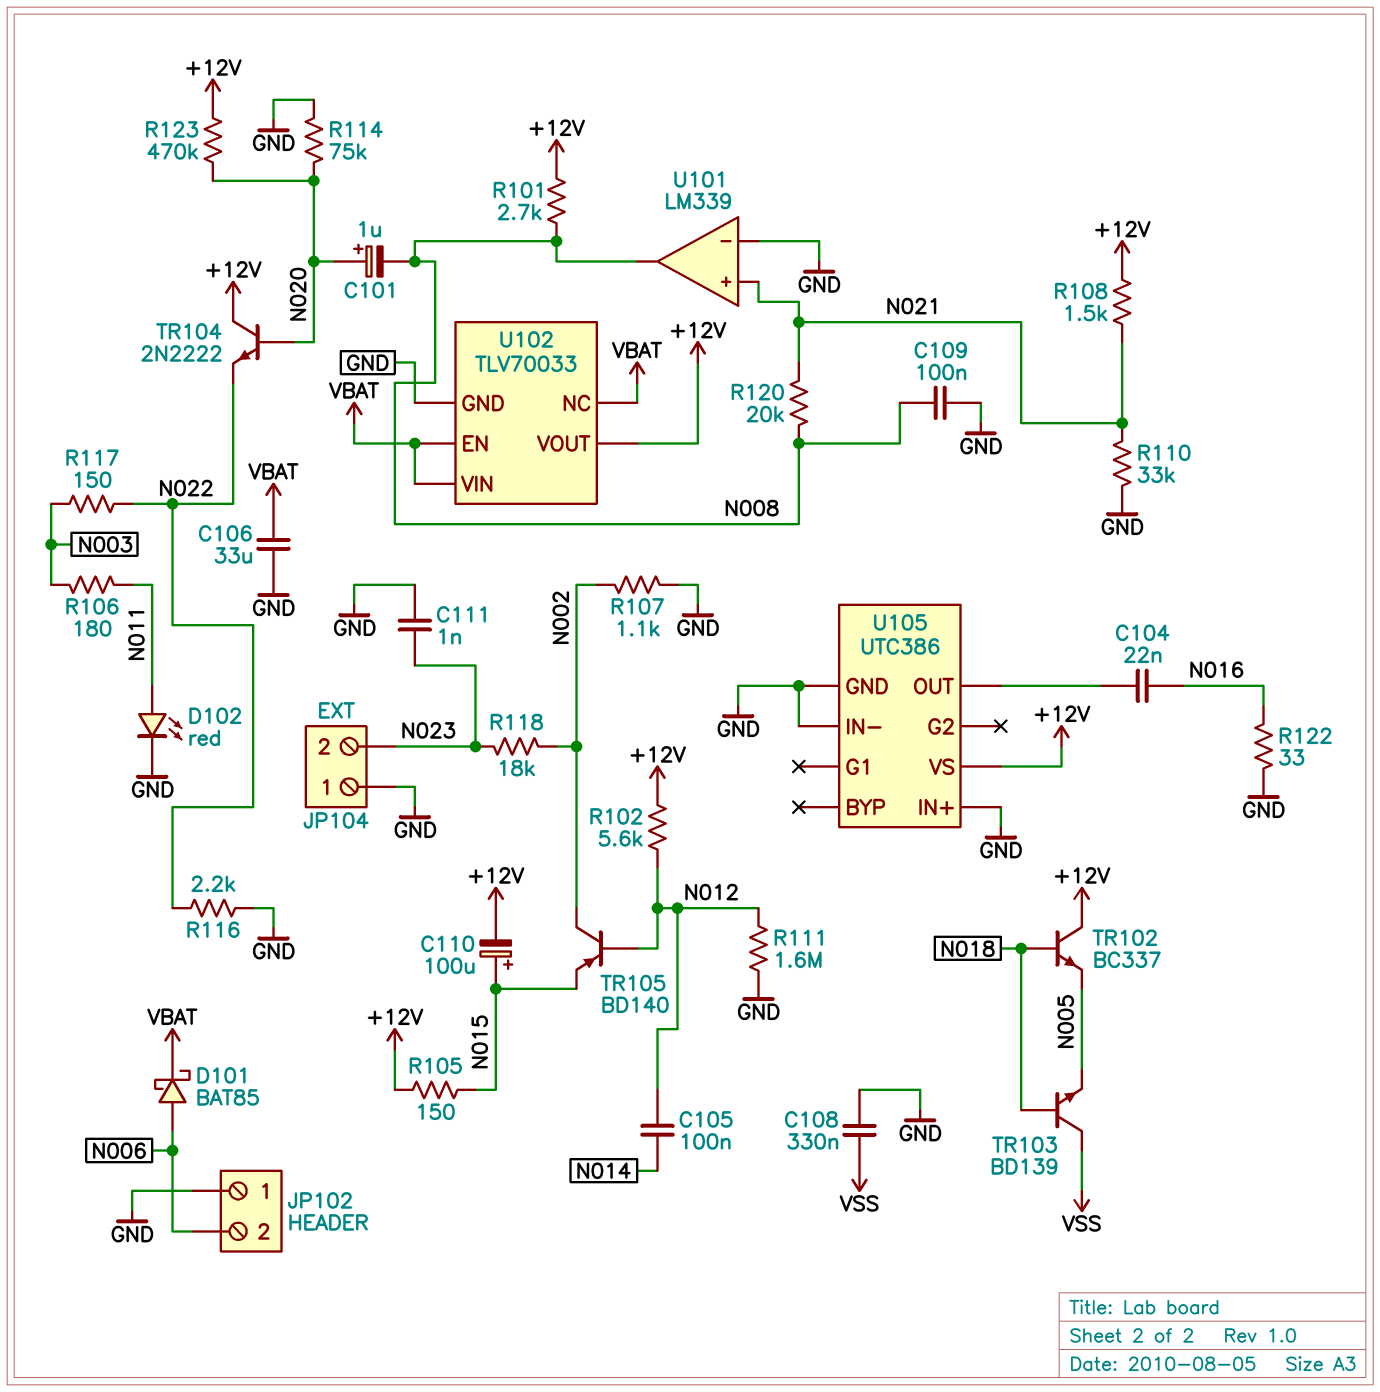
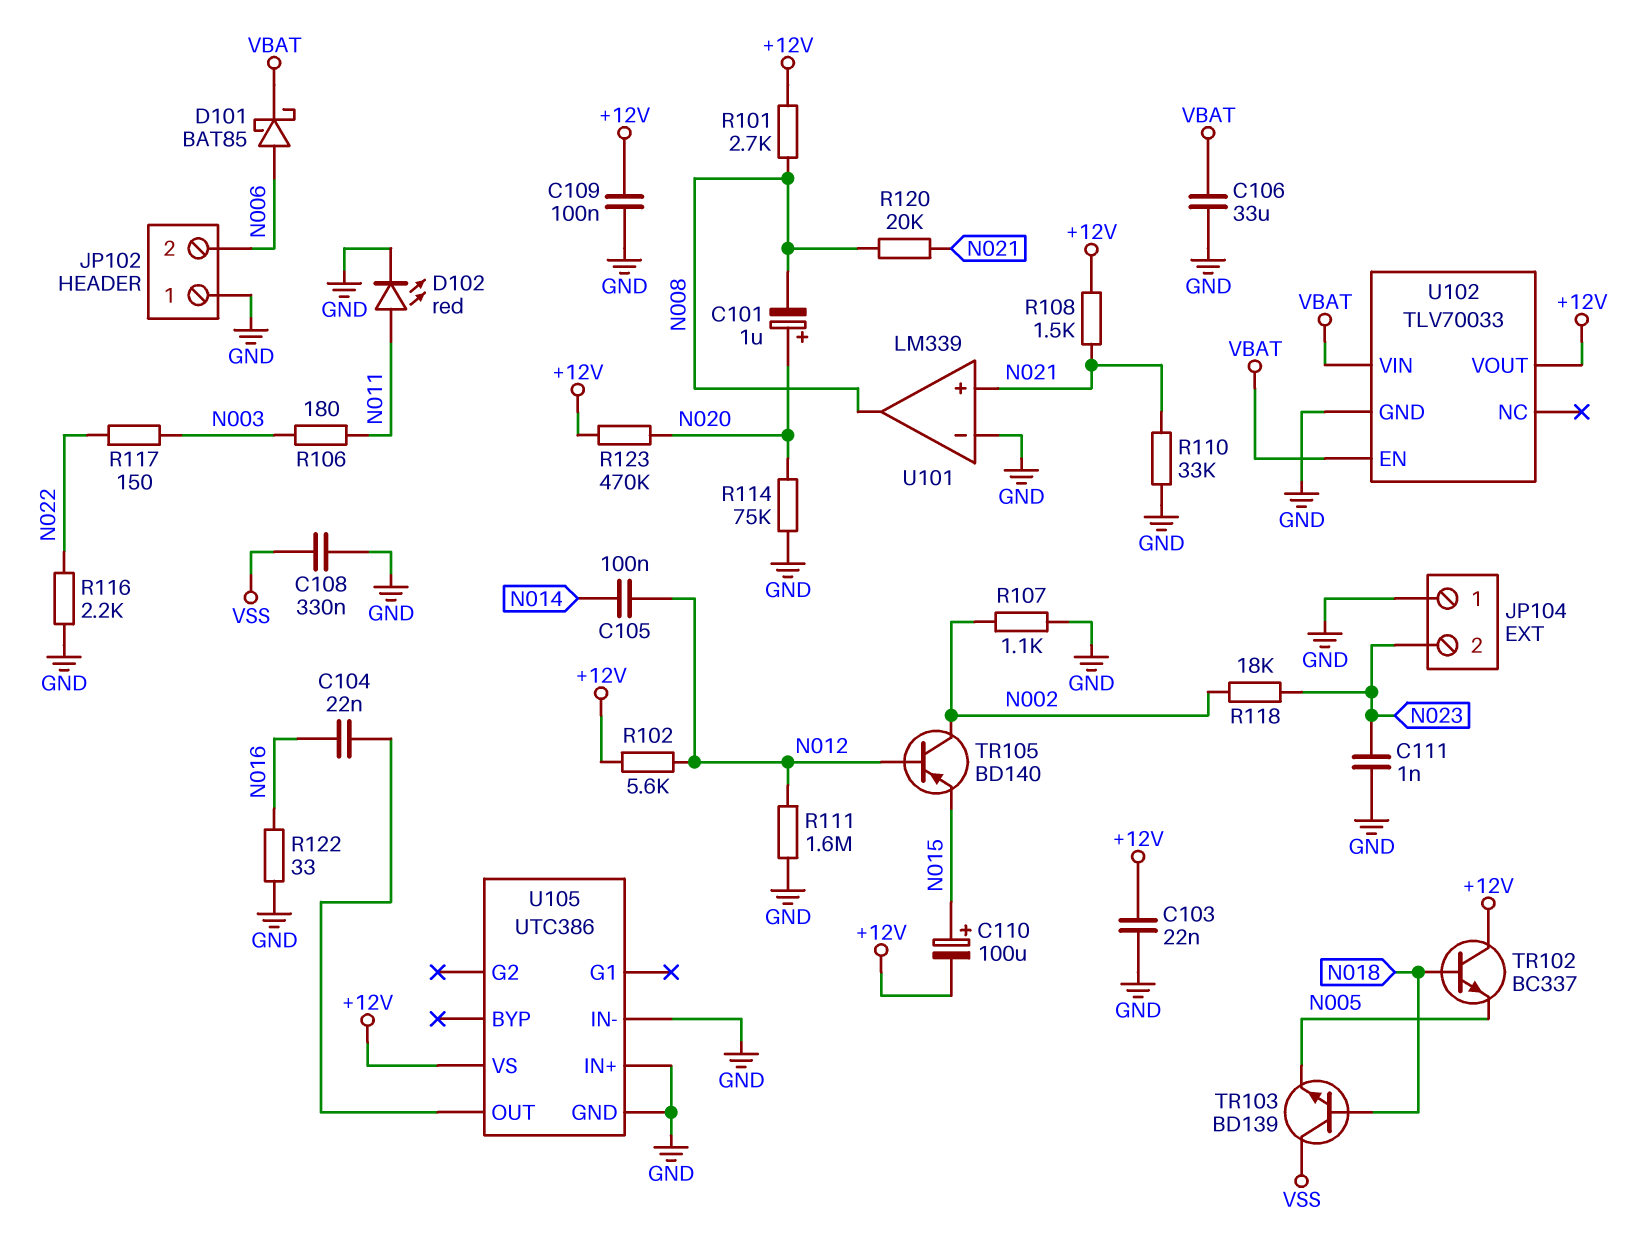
C103: none -> 22nF (+12V, GND)
C109: 100nF (GND, N008) -> 100nF (+12V, GND)
R105: 150 (+12V, N015) -> none
TR104: NPN 2N2222 (B N020, C +12V, E N022) -> none
U102 pin NC: VBAT -> none

